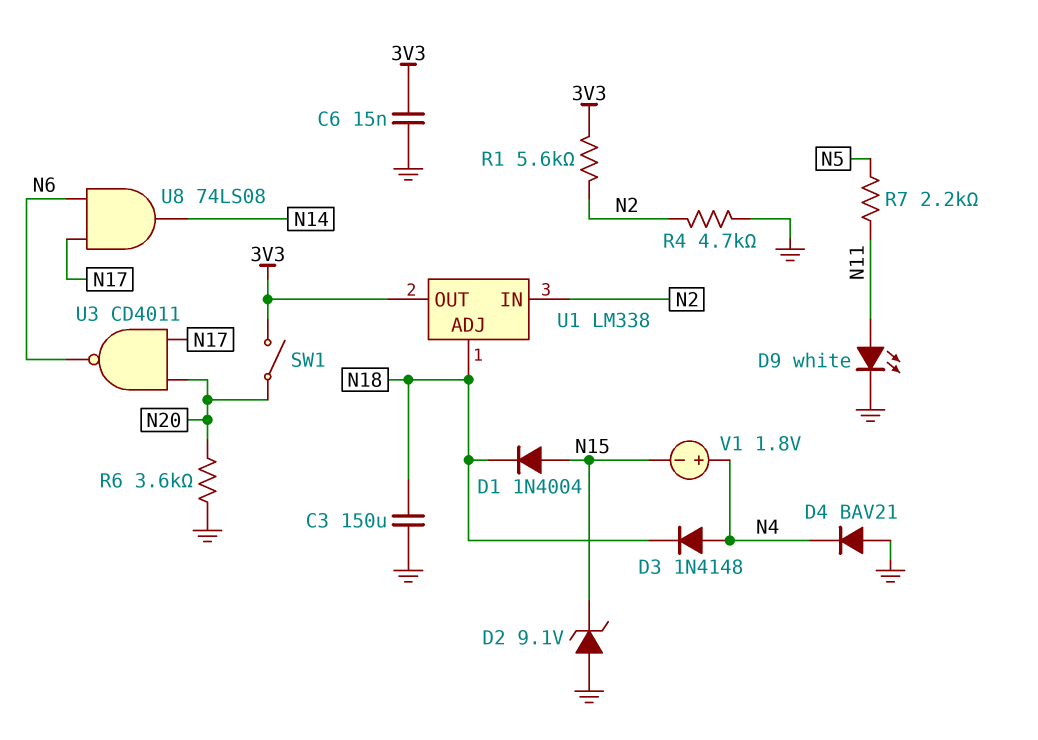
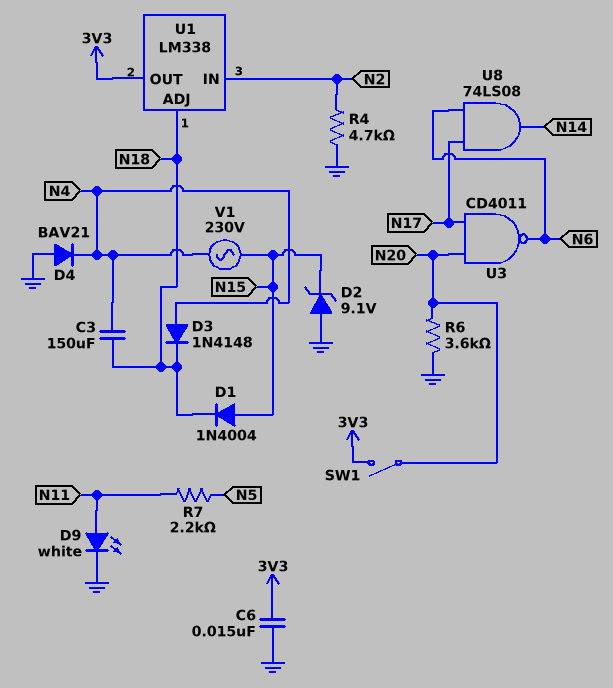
C3: 150uF (GND, N18) -> 150uF (N4, N18)
R1: 5.6k (3V3, N2) -> none
V1: 1.8V (plus N4, minus N15) -> AC 230V (N4, N15)

